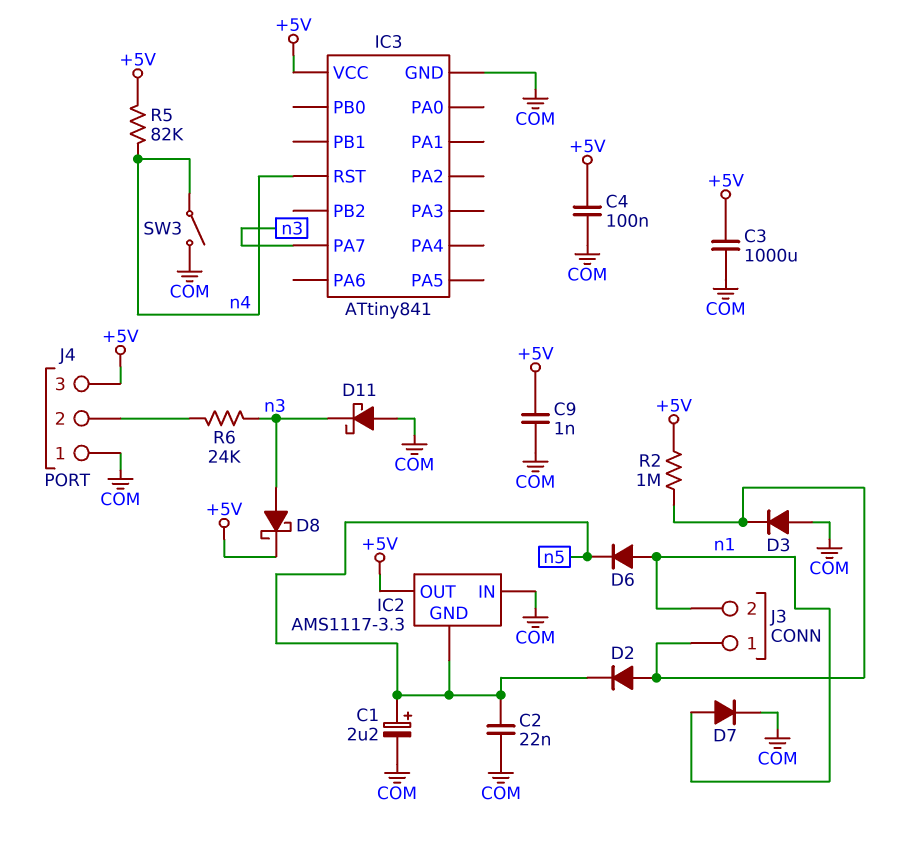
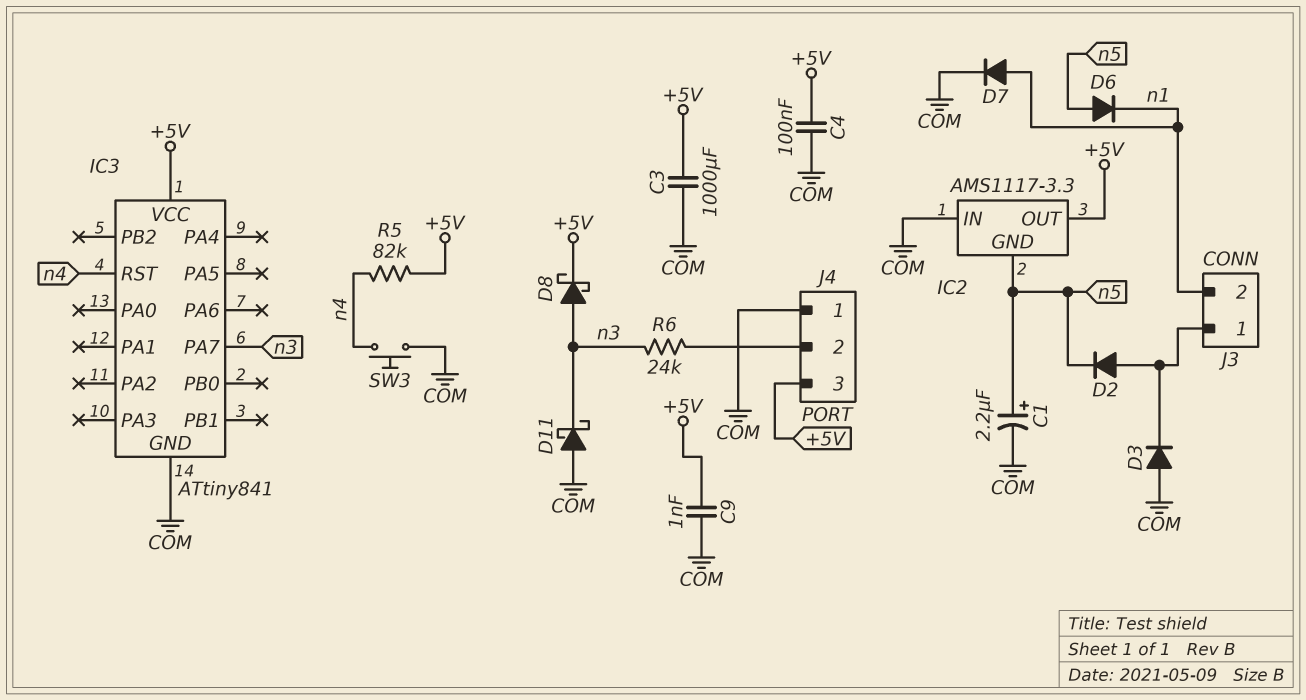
C2: 22nF (COM, n5) -> none
D6: diode (A n1, K n5) -> diode (A n5, K n1)
R2: 1M (+5V, J3/1) -> none
SW3: switch (COM, n4) -> button (COM, n4)

